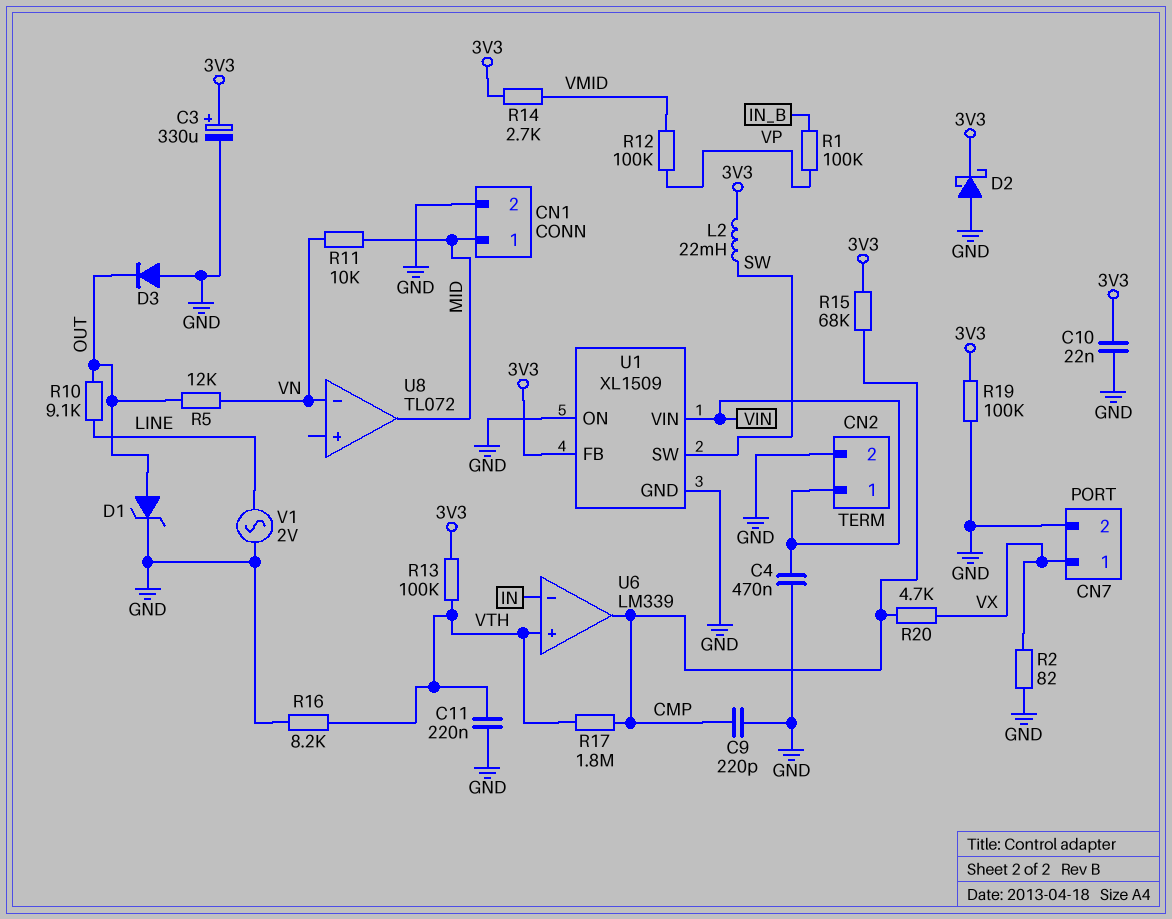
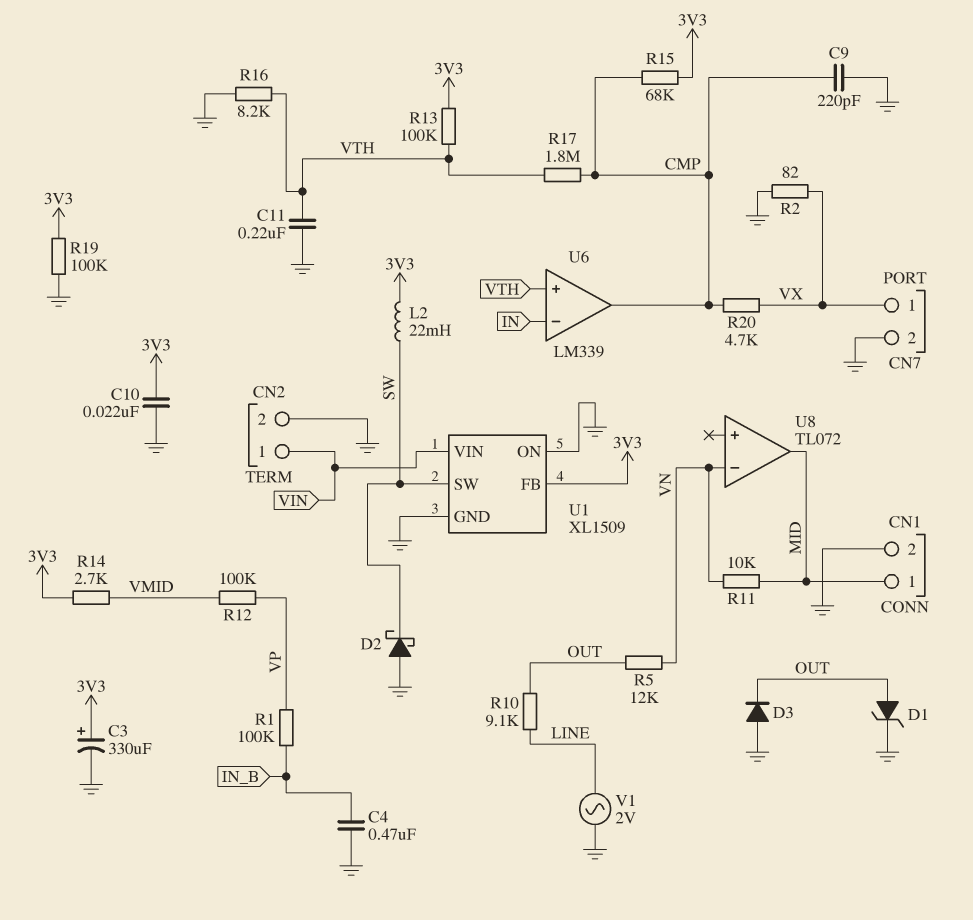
C4: 470nF (GND, VIN) -> 470nF (GND, IN_B)
D2: schottky (A GND, K 3V3) -> schottky (A GND, K SW)

